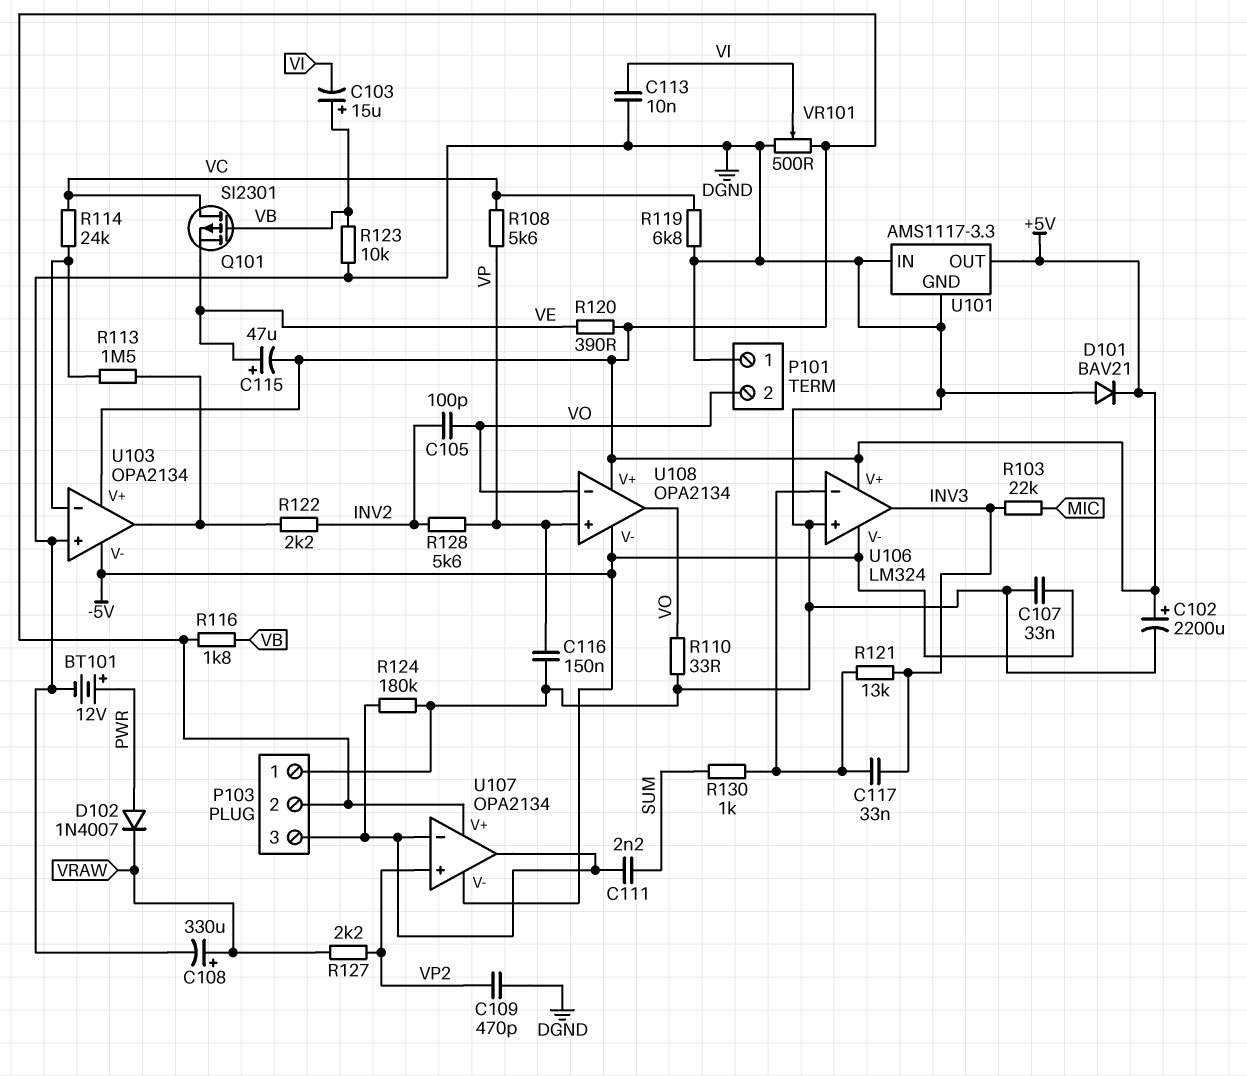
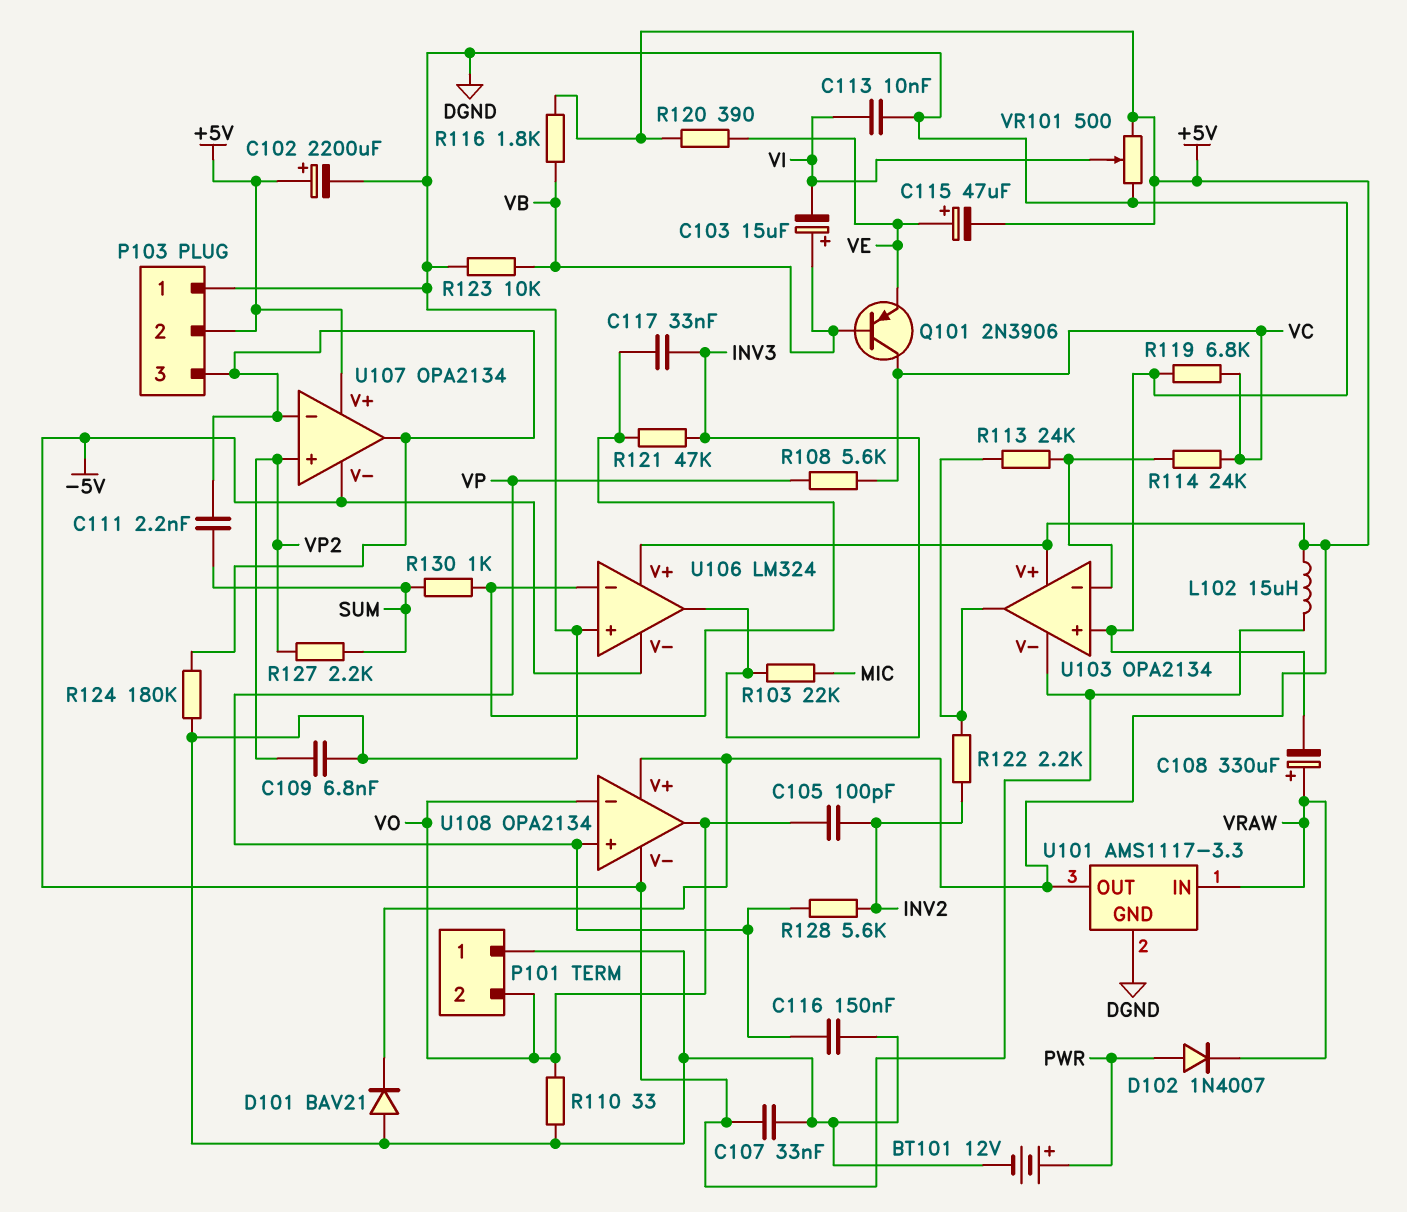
C109: 470pF (DGND, VP2) -> 6.8nF (DGND, VP2)
L102: none -> 15uH (+5V, -5V)
Q101: PMOS SI2301 (G VB, D VC, S VE) -> PNP 2N3906 (B VB, C VC, E VE)
R113: 1.5M (U103/in-, U103/out) -> 24k (U103/in-, U103/out)
R121: 13k (INV3, U106/in-) -> 47k (INV3, U106/in-)
R127: 2.2k (VP2, VRAW) -> 2.2k (SUM, VP2)
U101 pin IN: DGND -> VRAW

